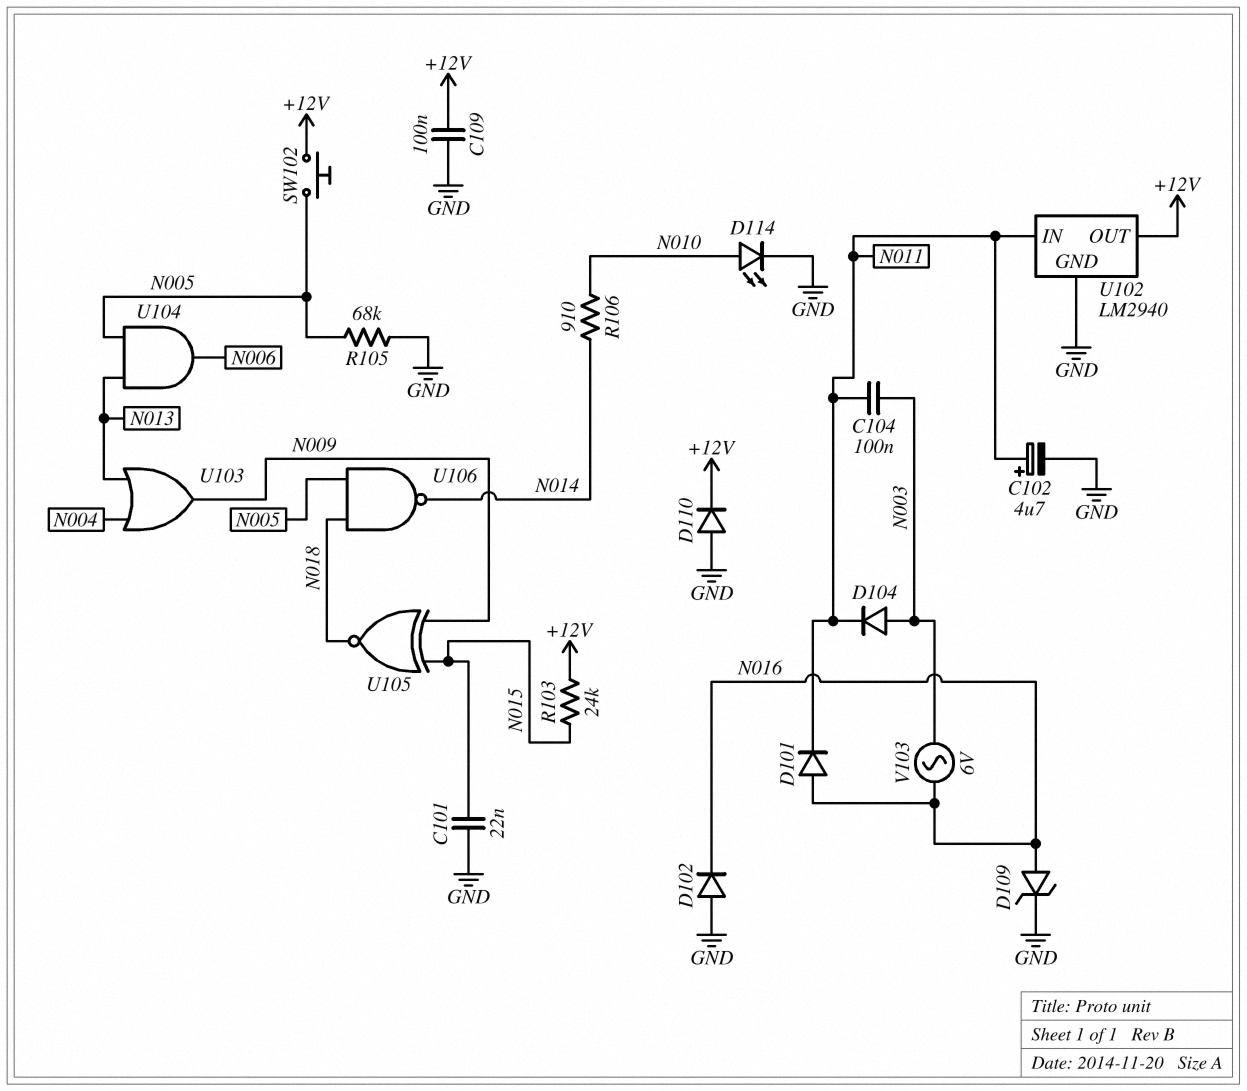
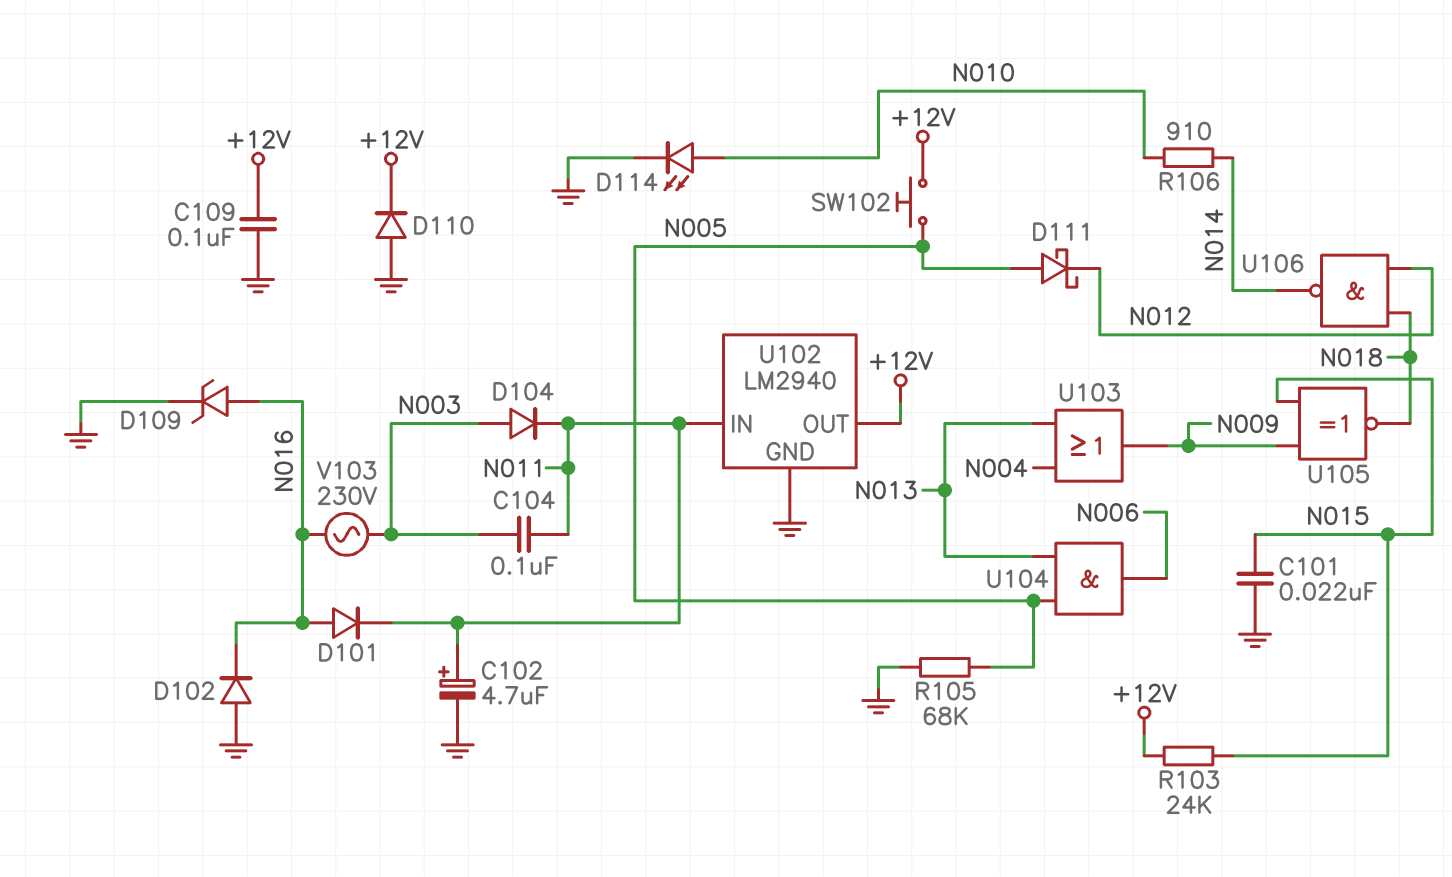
D111: none -> schottky (A N005, K N012)
U106: NAND (in N005, in N018, out N014) -> NAND (in N012, in N018, out N014)
V103: AC 6V (N003, N016) -> AC 230V (N003, N016)

